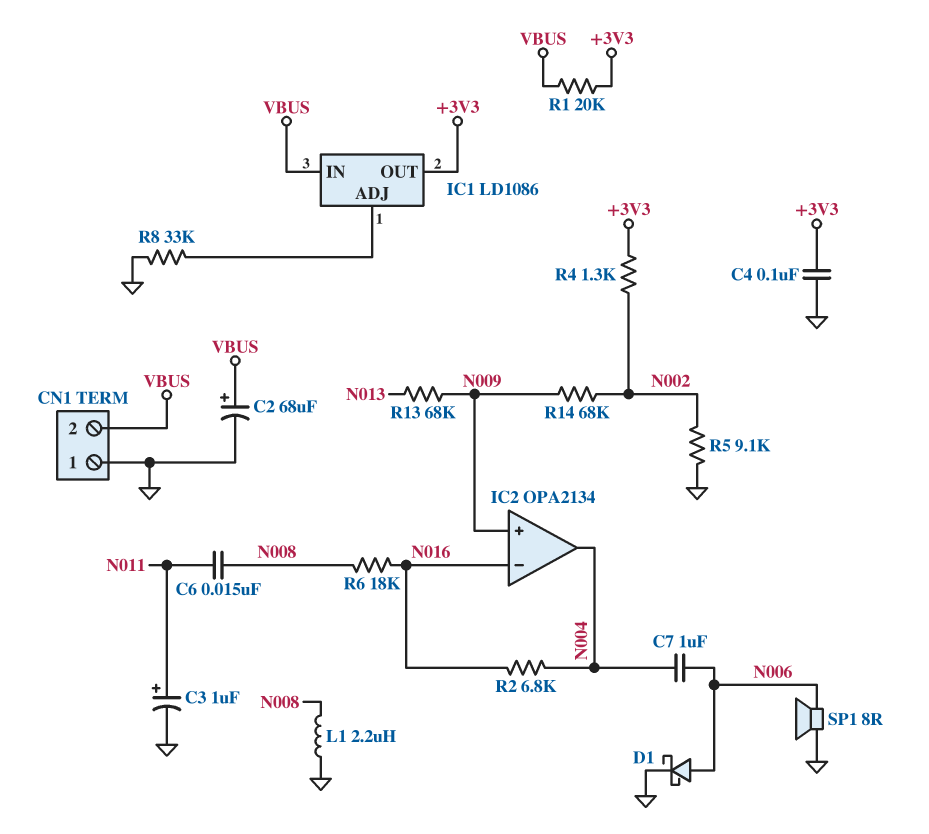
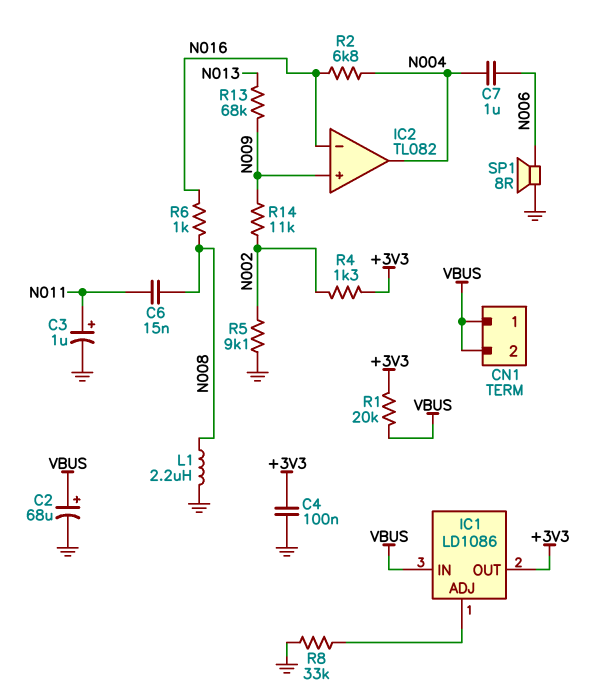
CN1 pin 1: GND -> VBUS
D1: schottky (A N006, K GND) -> none
IC2: OPA2134 -> TL082
R6: 18k (N008, N016) -> 1k (N008, N016)
R14: 68k (N002, N009) -> 11k (N002, N009)

